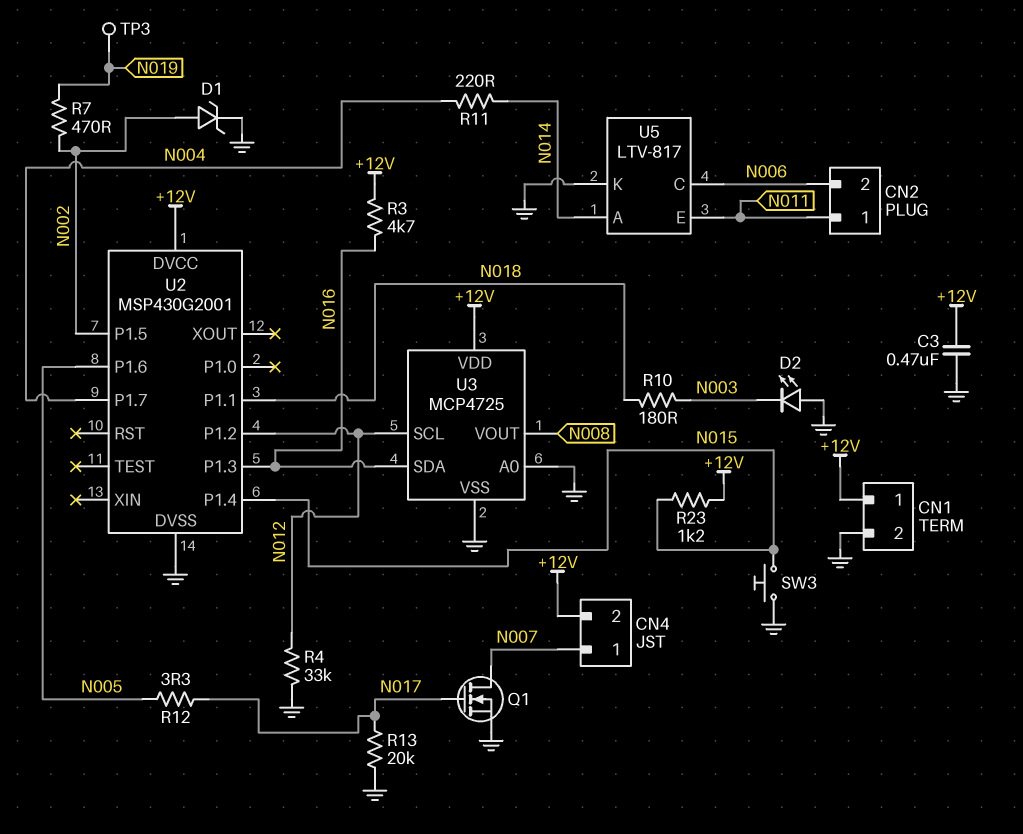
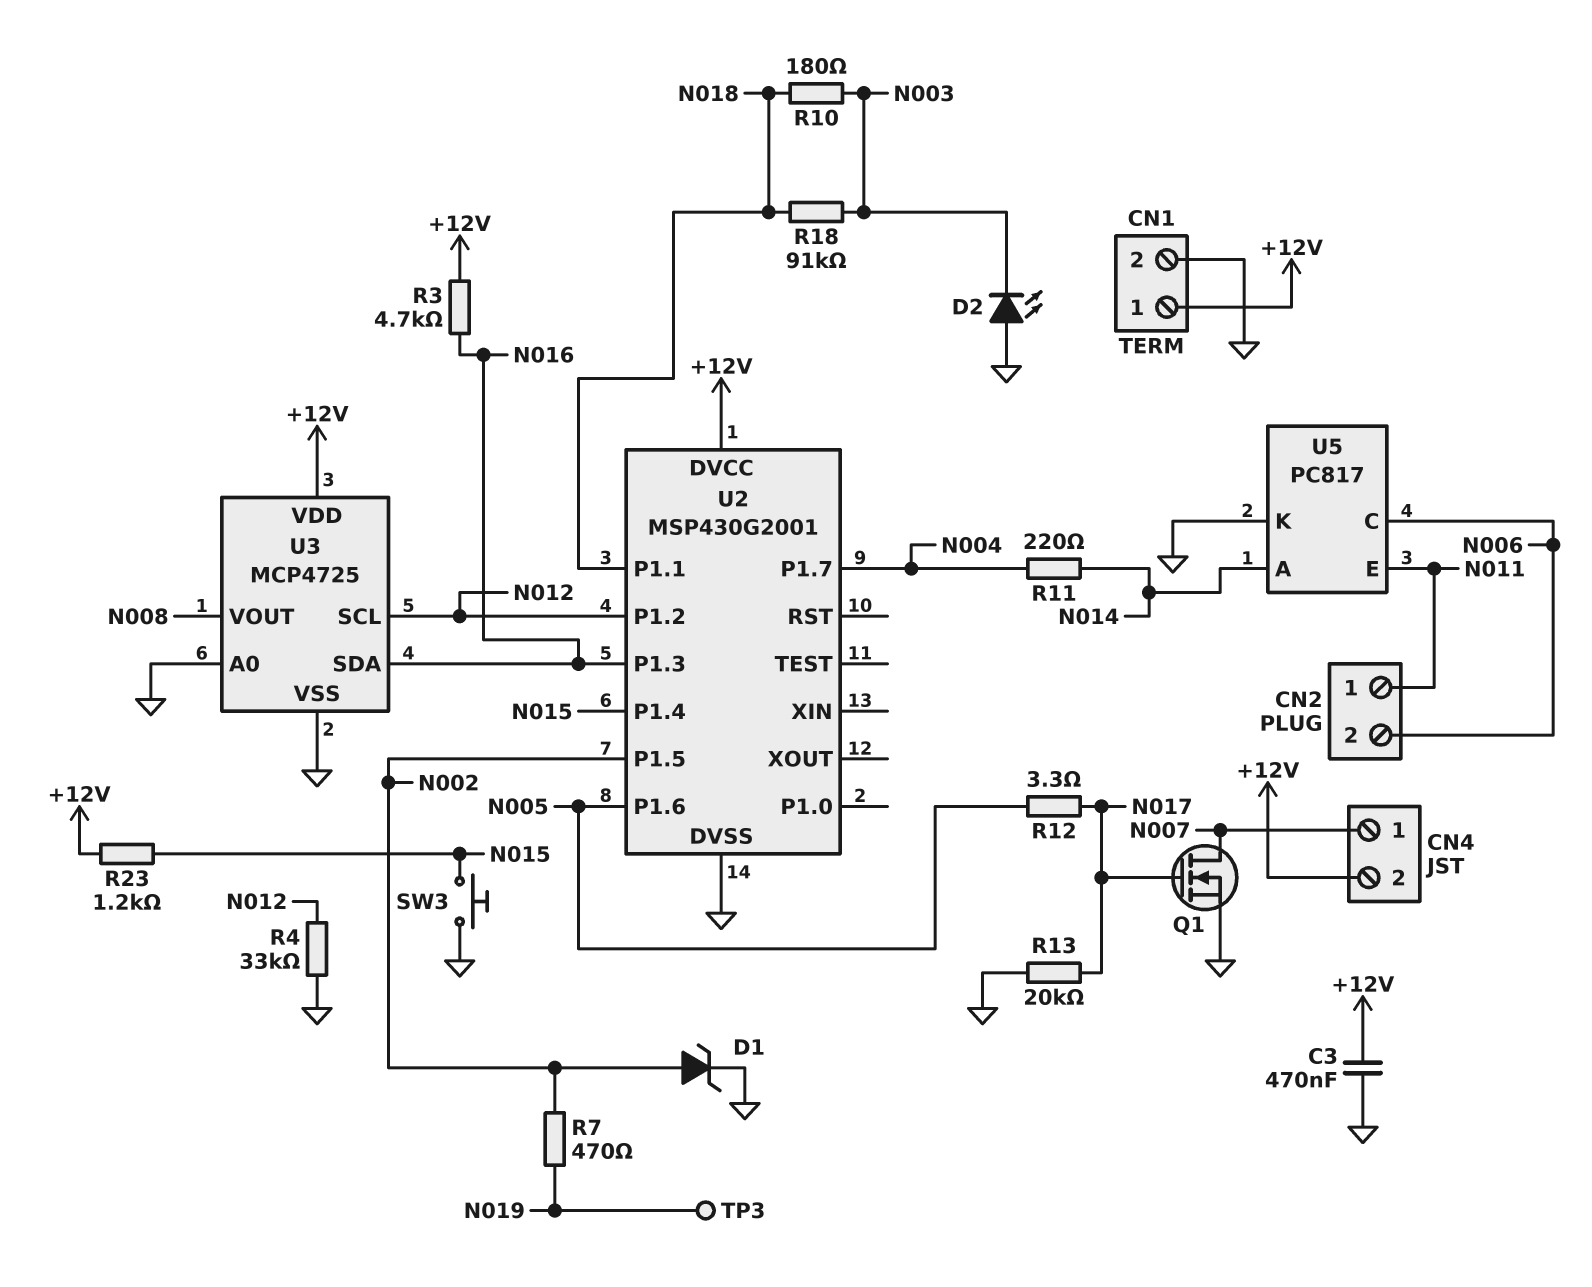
R18: none -> 91k (N003, N018)
U5: LTV-817 -> PC817

